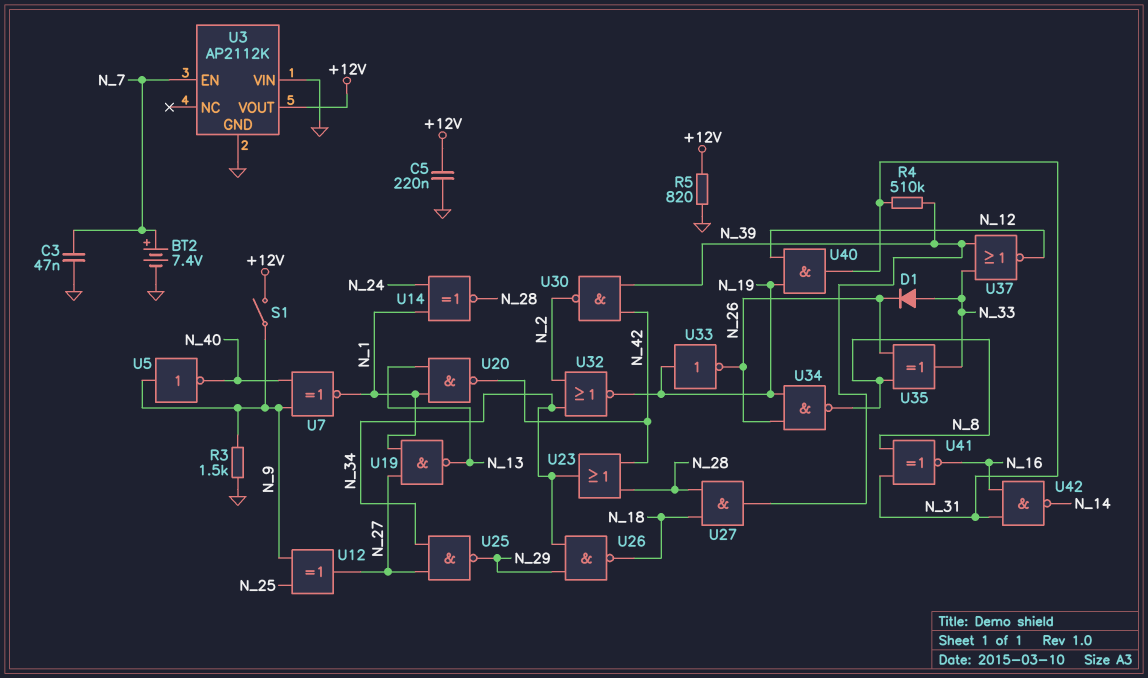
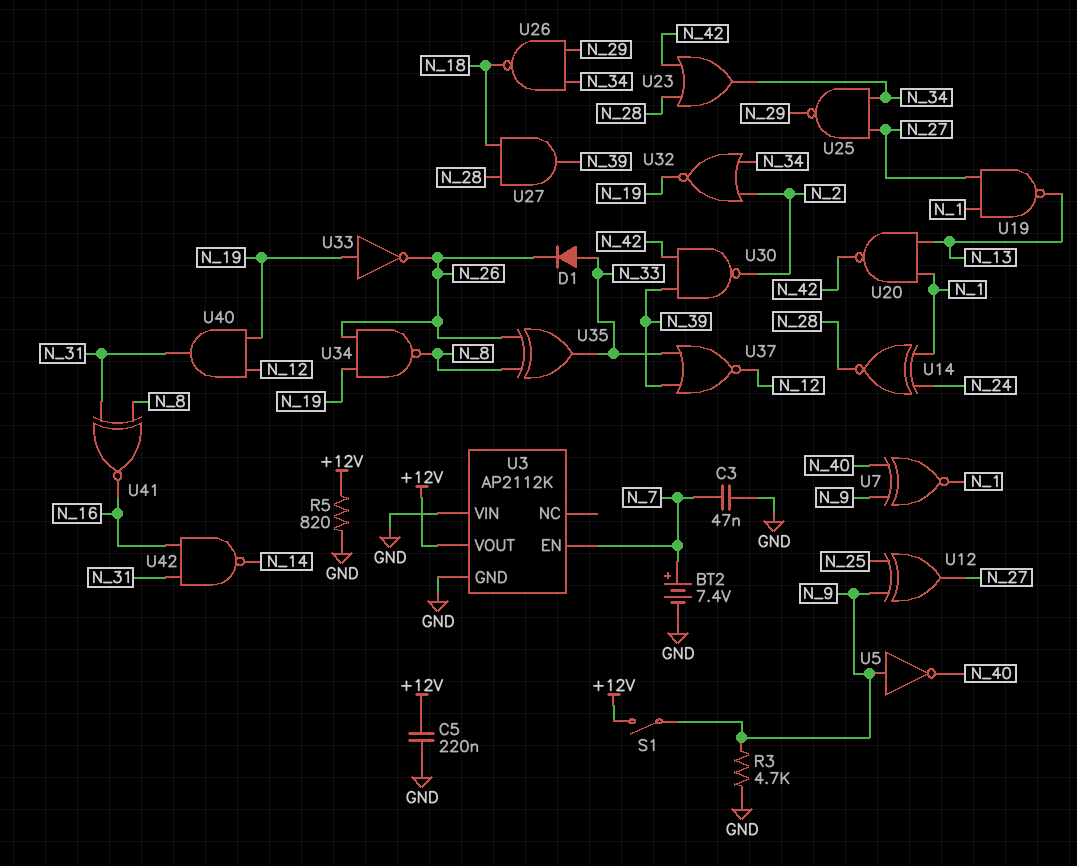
R3: 1.5k (GND, N_9) -> 4.7k (GND, N_9)
R4: 510k (N_31, N_39) -> none

